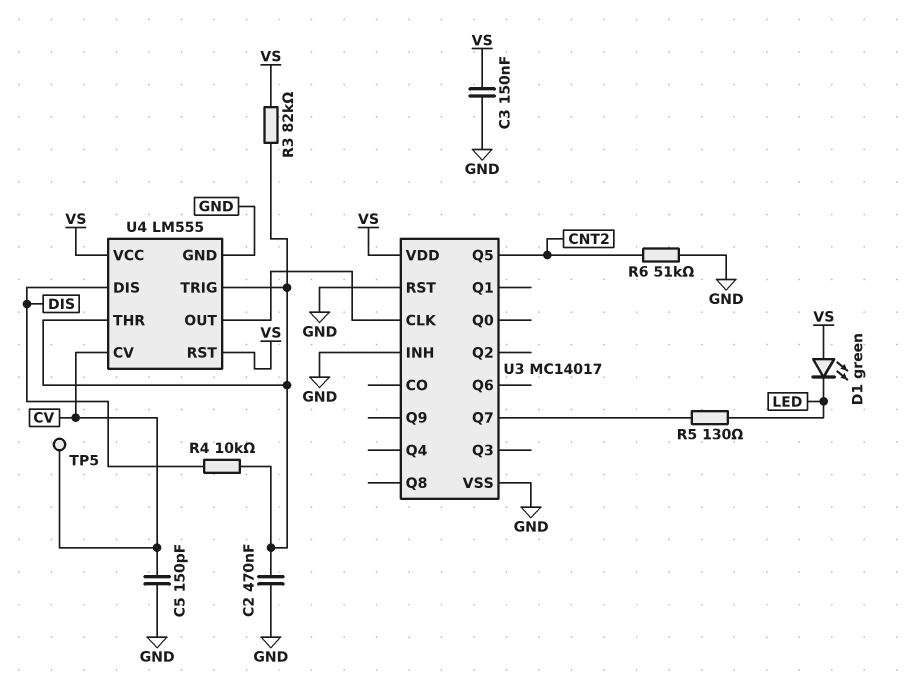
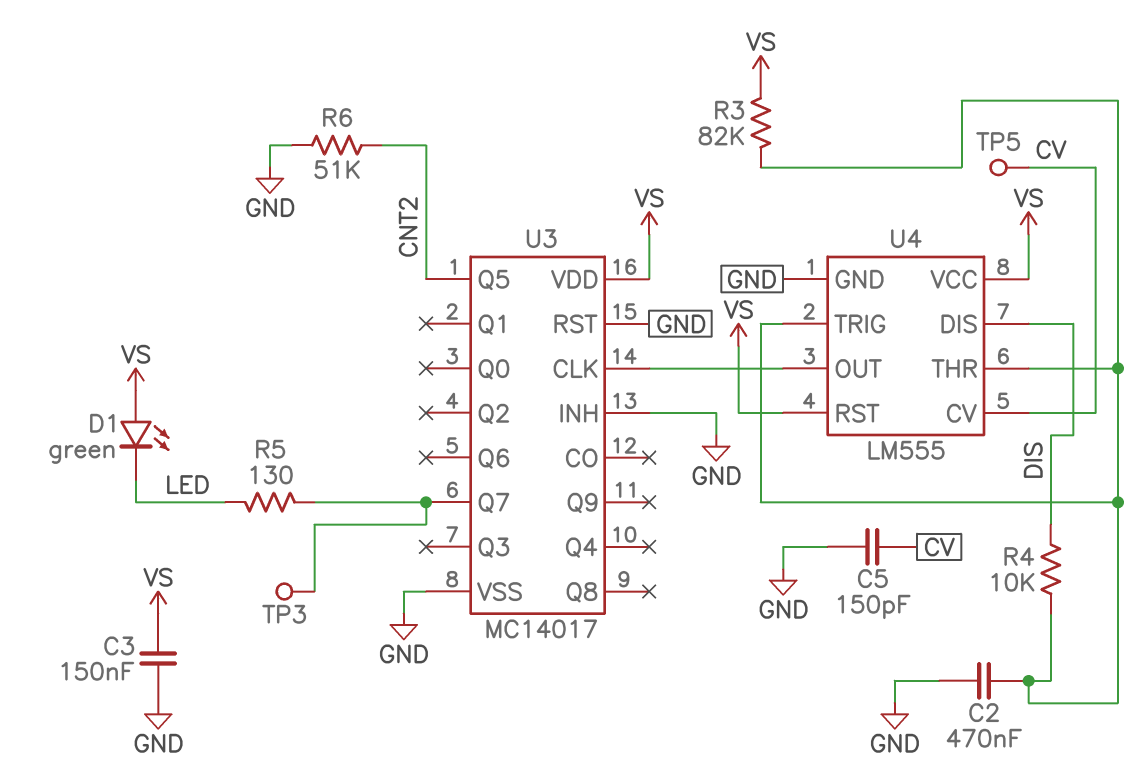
TP3: none -> test point (U3/Q7)

